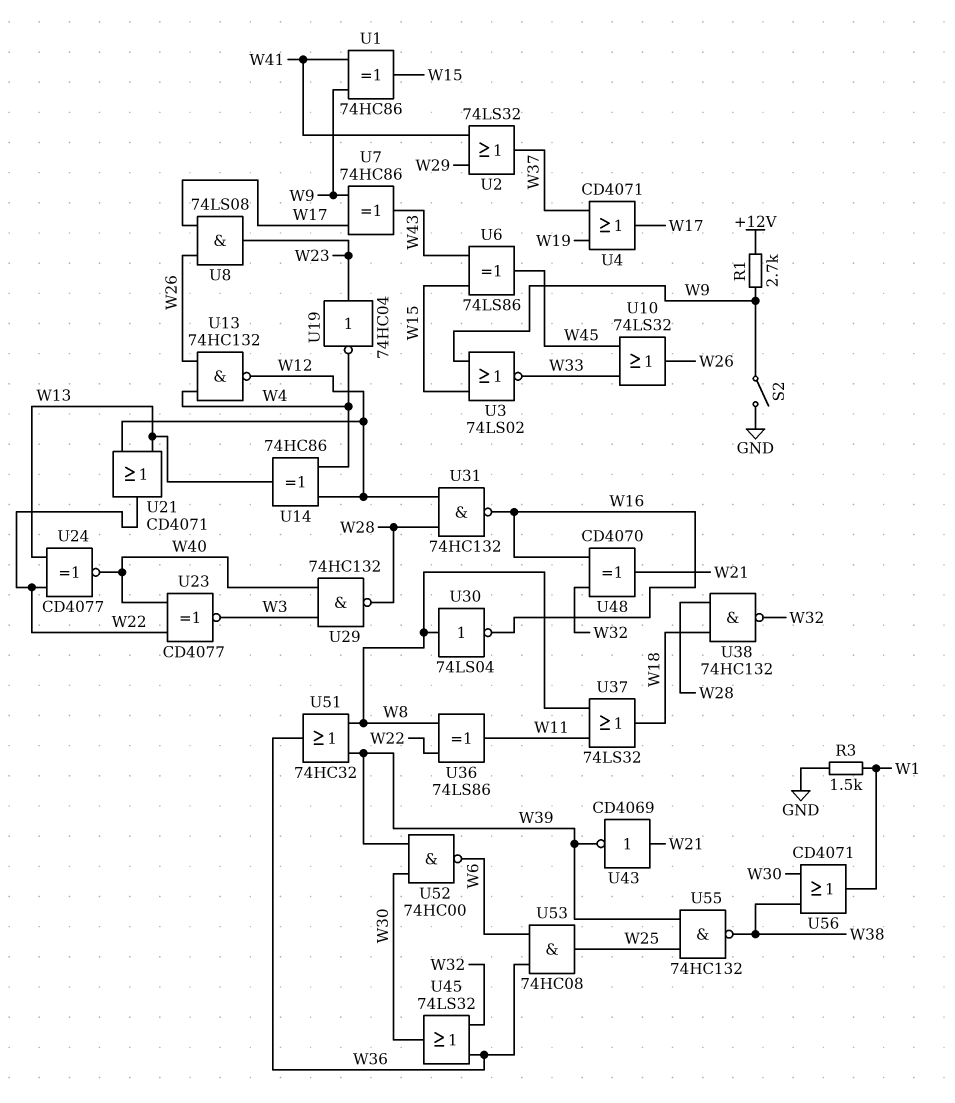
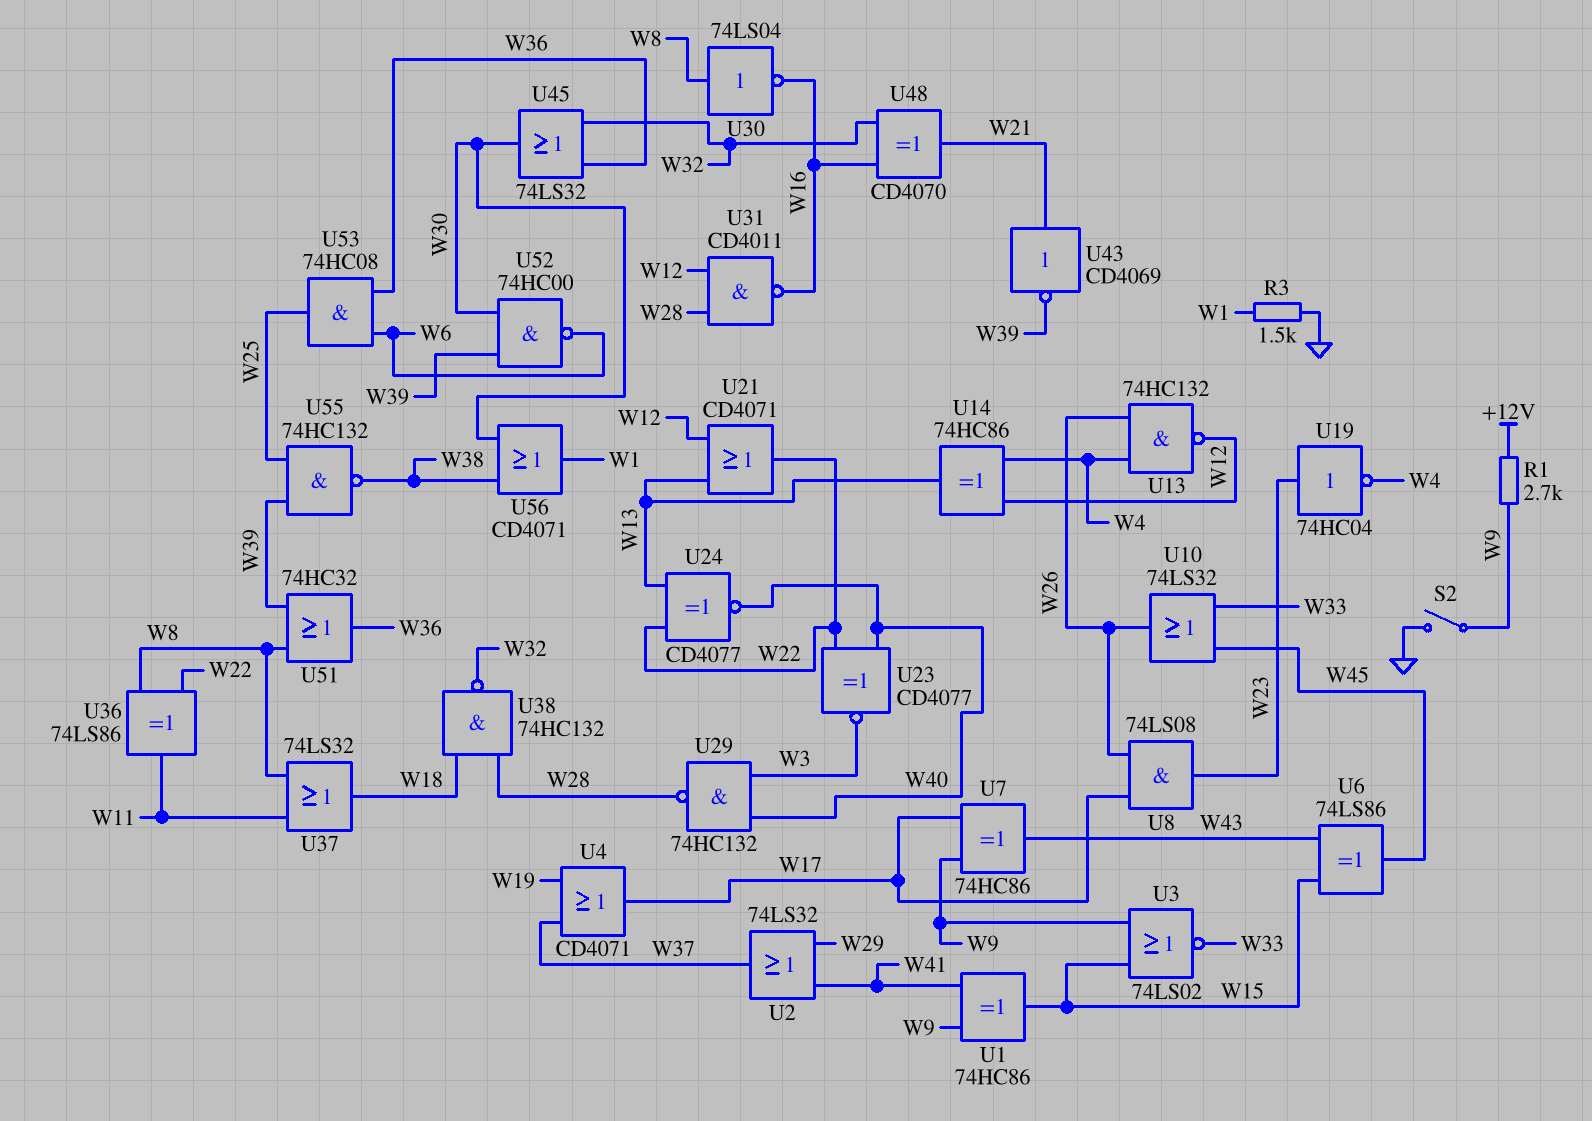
U31: NAND 74HC132 (in W12, in W28, out W16) -> NAND CD4011 (in W12, in W28, out W16)

